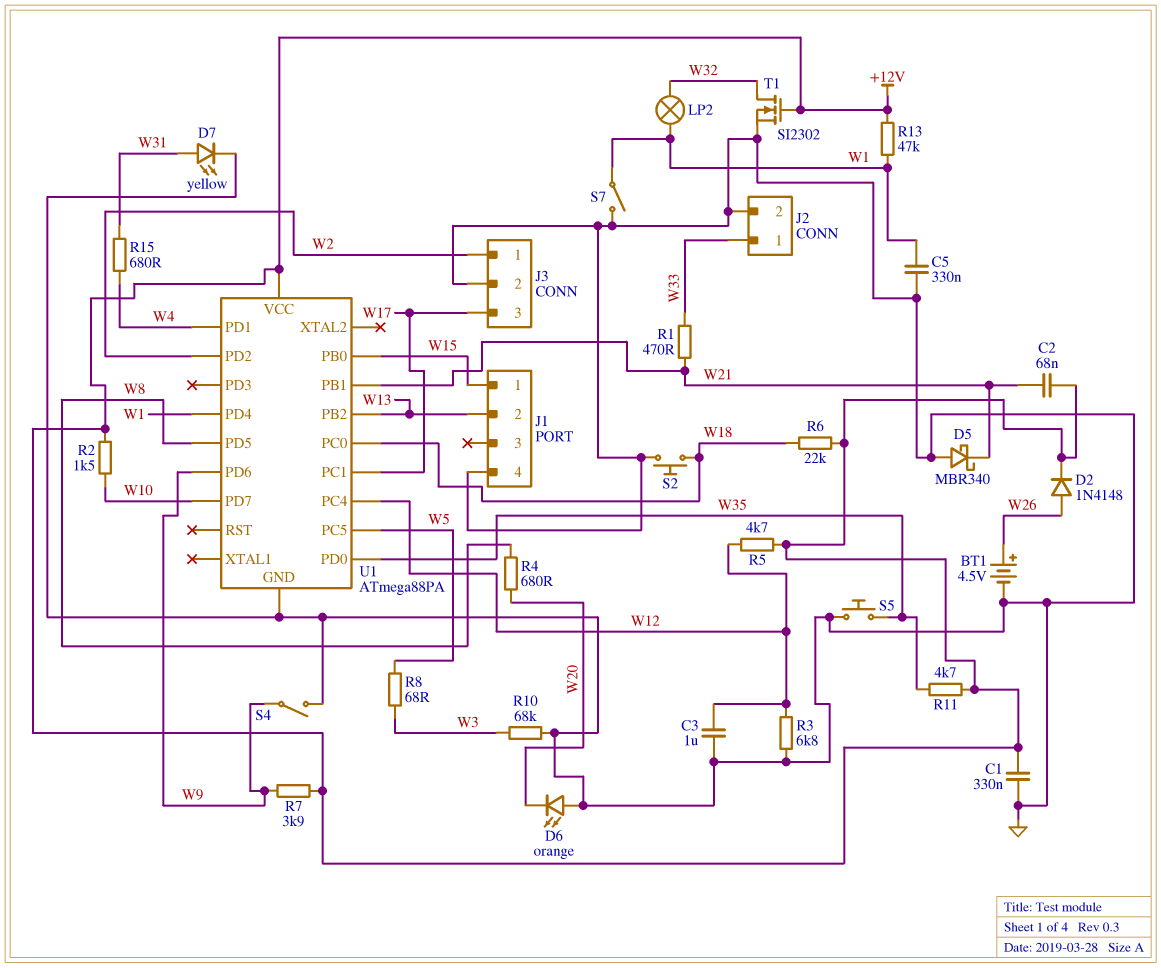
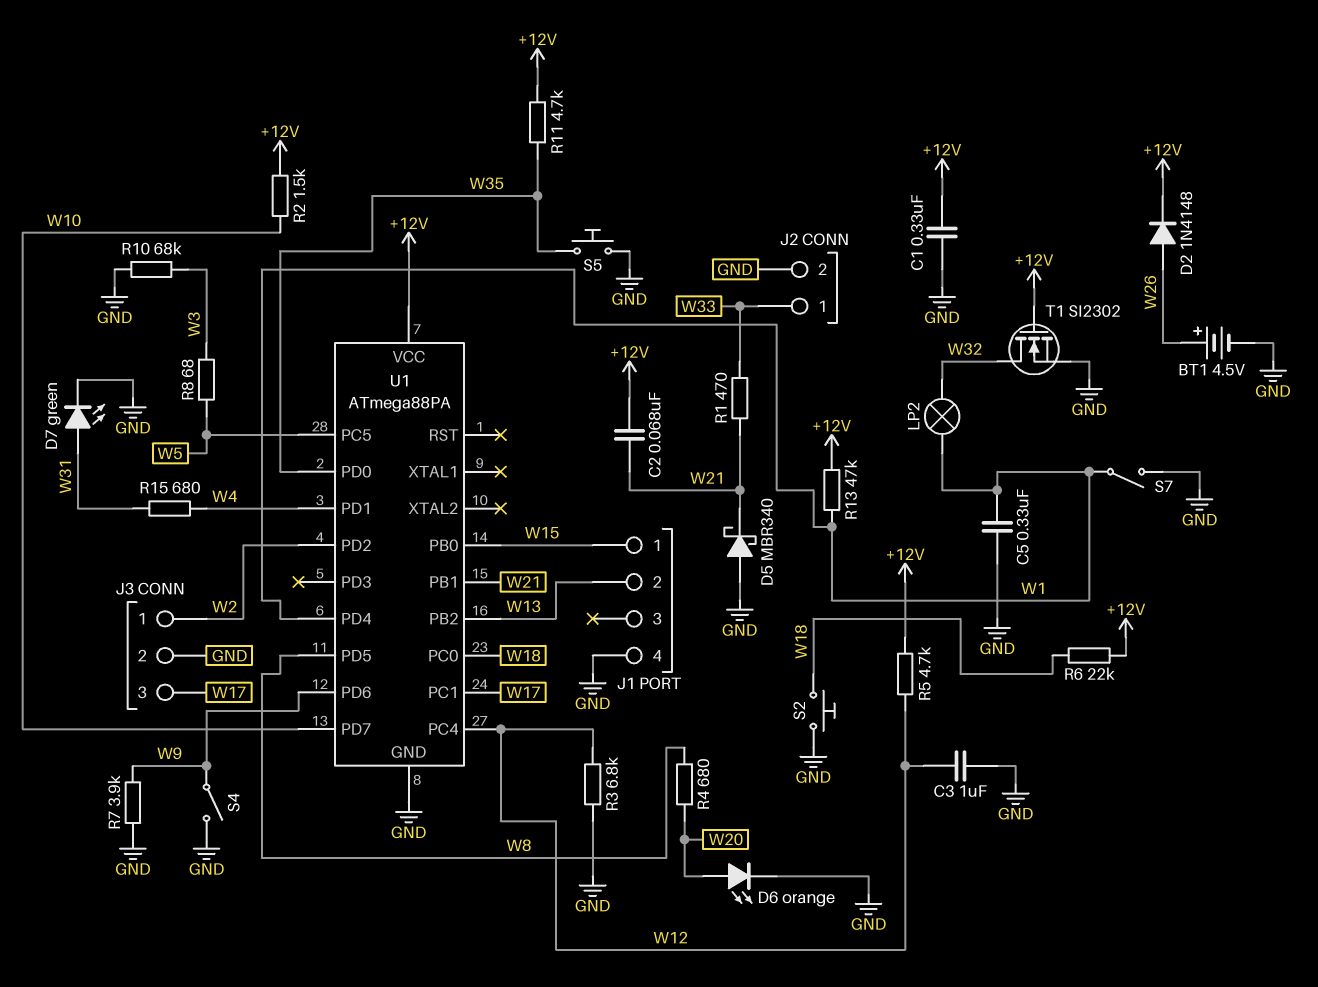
D6: LED orange (A GND, K W20) -> LED orange (A W20, K GND)
D7: LED yellow (A W31, K GND) -> LED green (A W31, K GND)
R7: 3.9k (+12V, W9) -> 3.9k (GND, W9)

